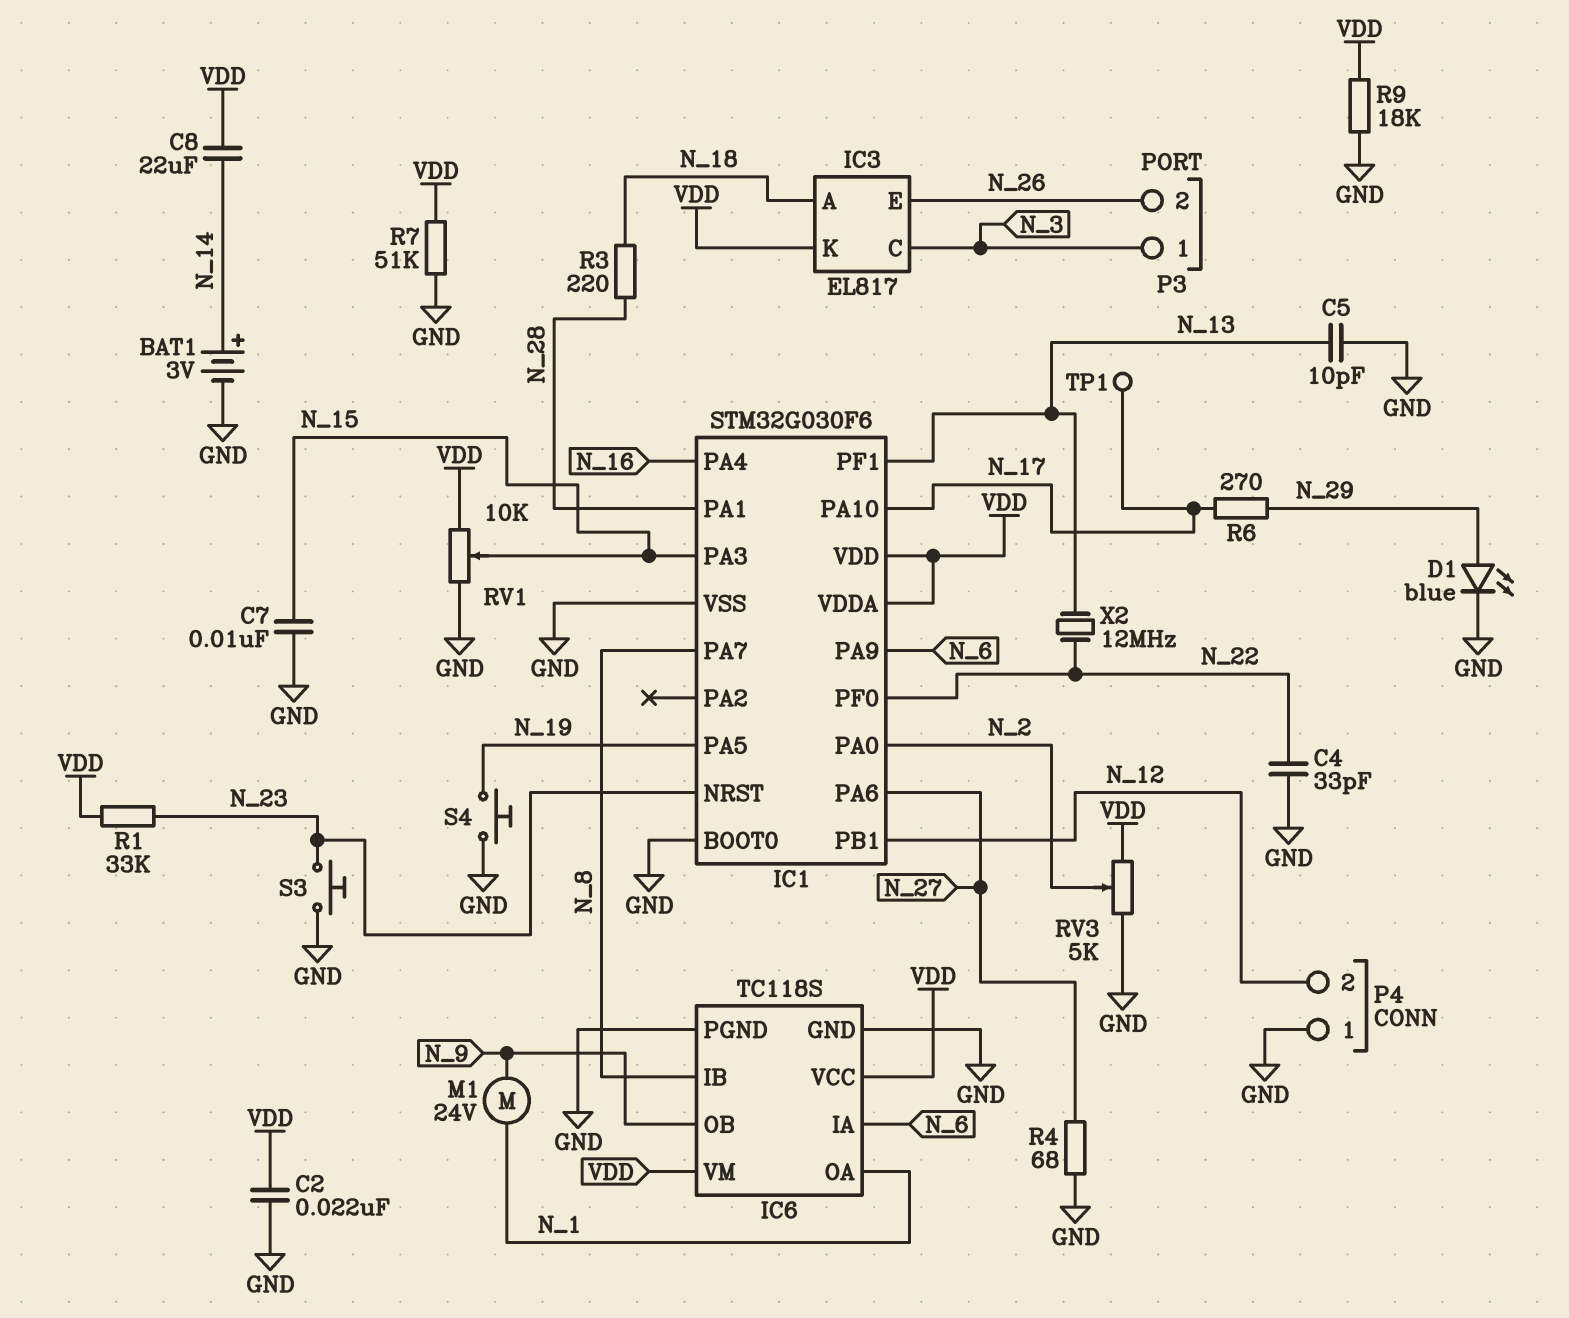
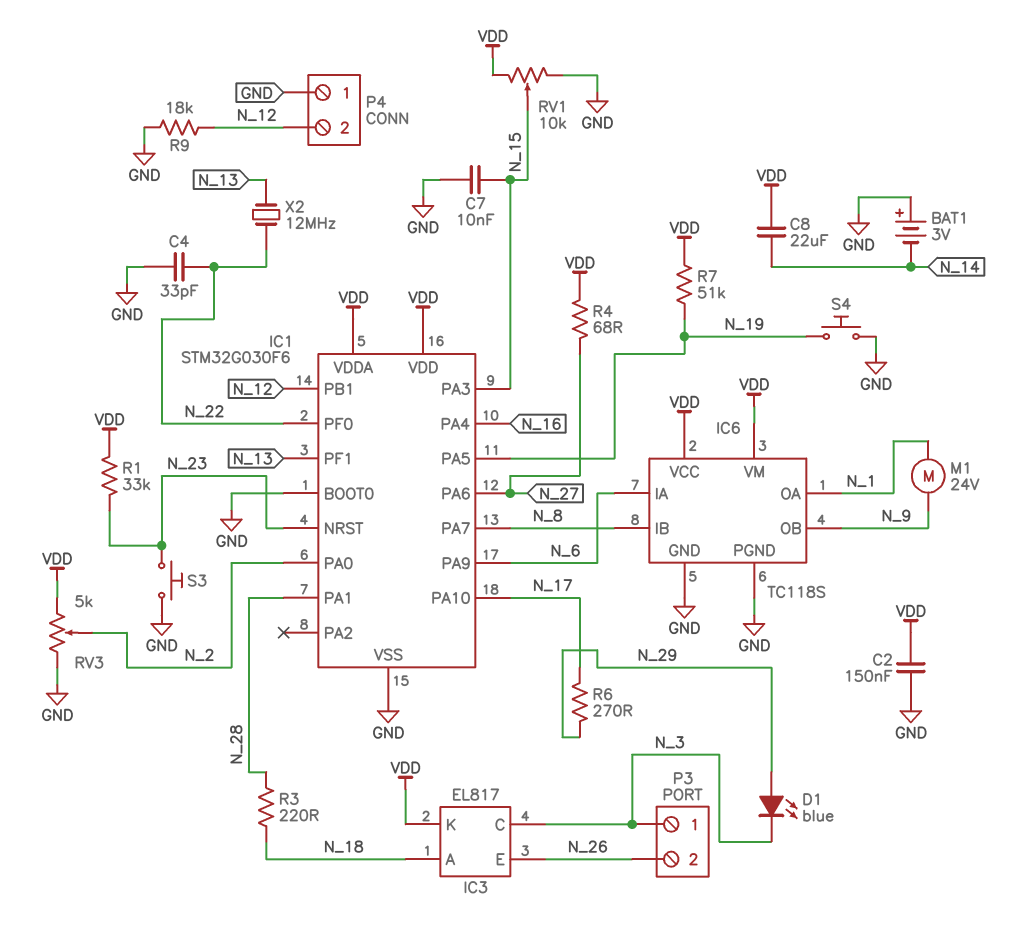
BAT1: 3V (plus N_14, minus GND) -> 3V (plus GND, minus N_14)
C2: 22nF (GND, VDD) -> 150nF (GND, VDD)
C5: 10pF (GND, N_13) -> none
D1: LED blue (A N_29, K GND) -> LED blue (A N_29, K N_3)
R4: 68 (GND, N_27) -> 68 (N_27, VDD)
R7: 51k (GND, VDD) -> 51k (N_19, VDD)
R9: 18k (GND, VDD) -> 18k (GND, N_12)
TP1: test point (N_17) -> none

